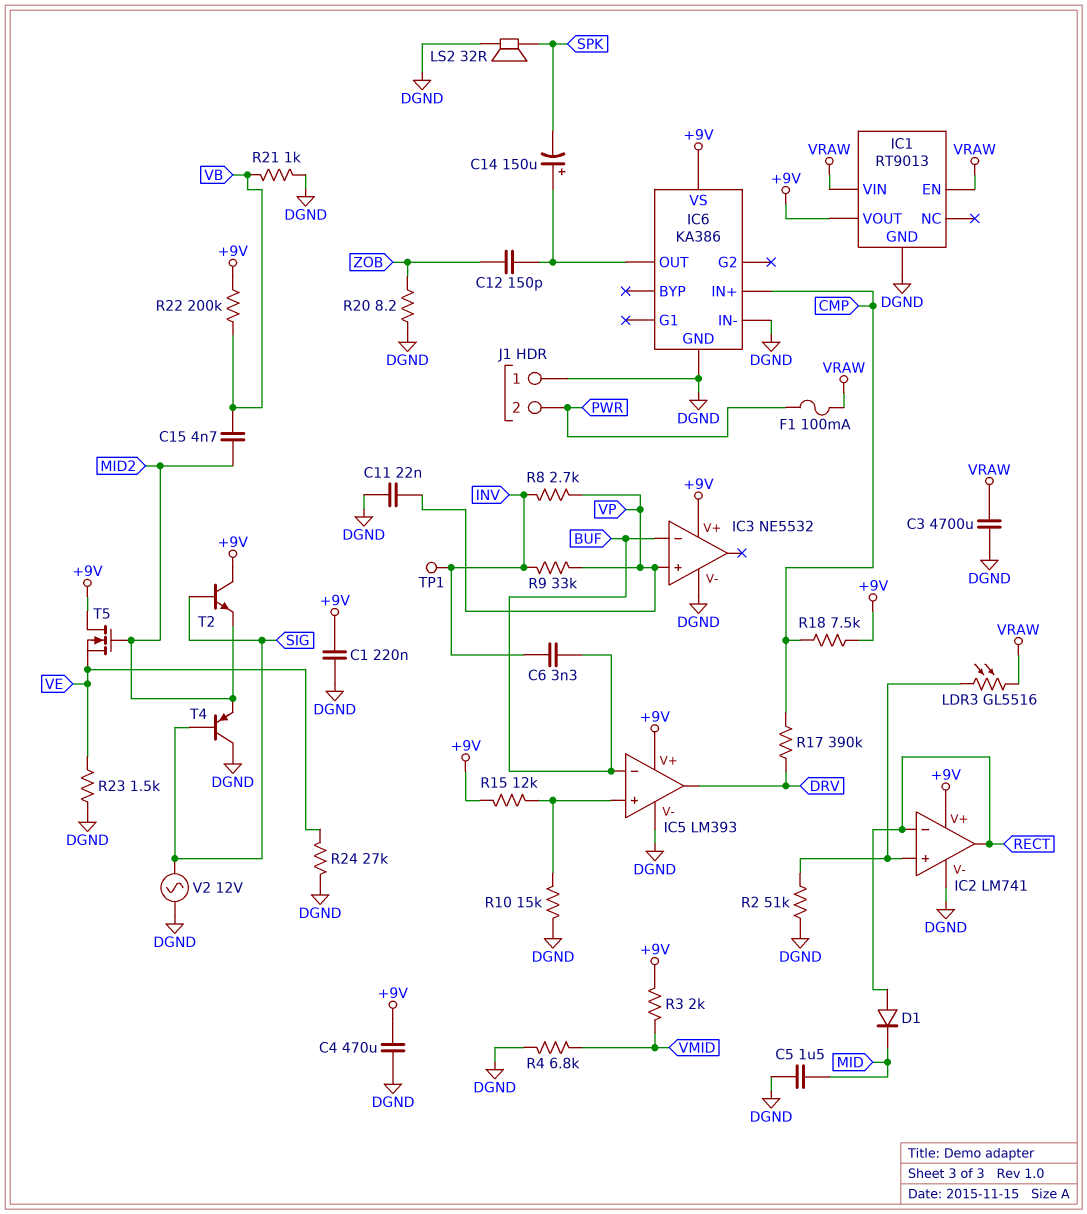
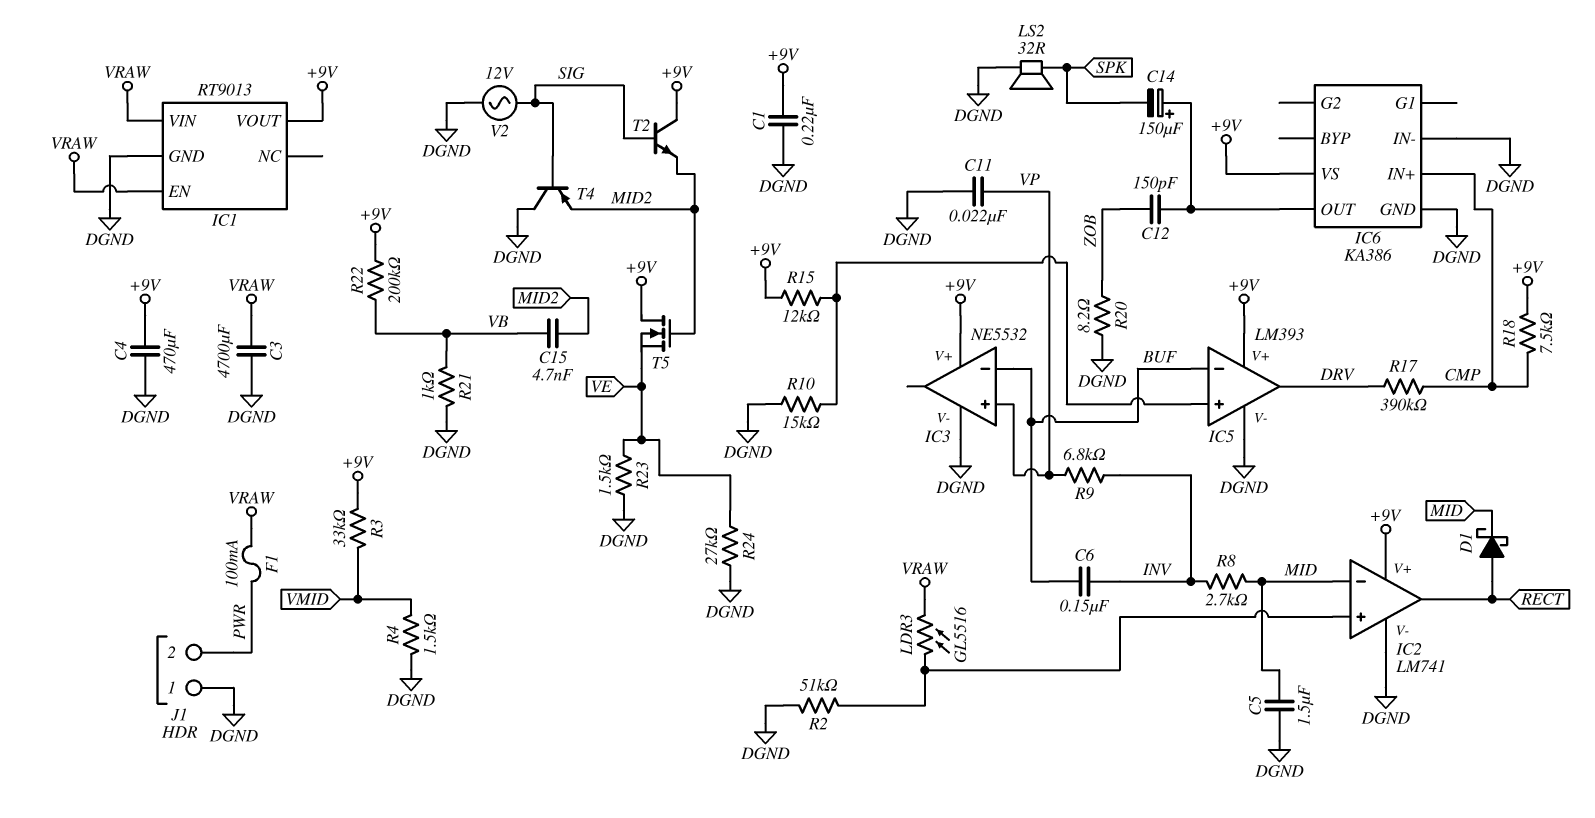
C6: 3.3nF (BUF, INV) -> 150nF (BUF, INV)
D1: diode (A RECT, K MID) -> schottky (A RECT, K MID)
IC2 pin in-: RECT -> MID
R3: 2k (+9V, VMID) -> 33k (+9V, VMID)
R4: 6.8k (DGND, VMID) -> 1.5k (DGND, VMID)
R8: 2.7k (INV, VP) -> 2.7k (INV, MID)
R9: 33k (INV, VP) -> 6.8k (INV, VP)
TP1: test point (INV) -> none

